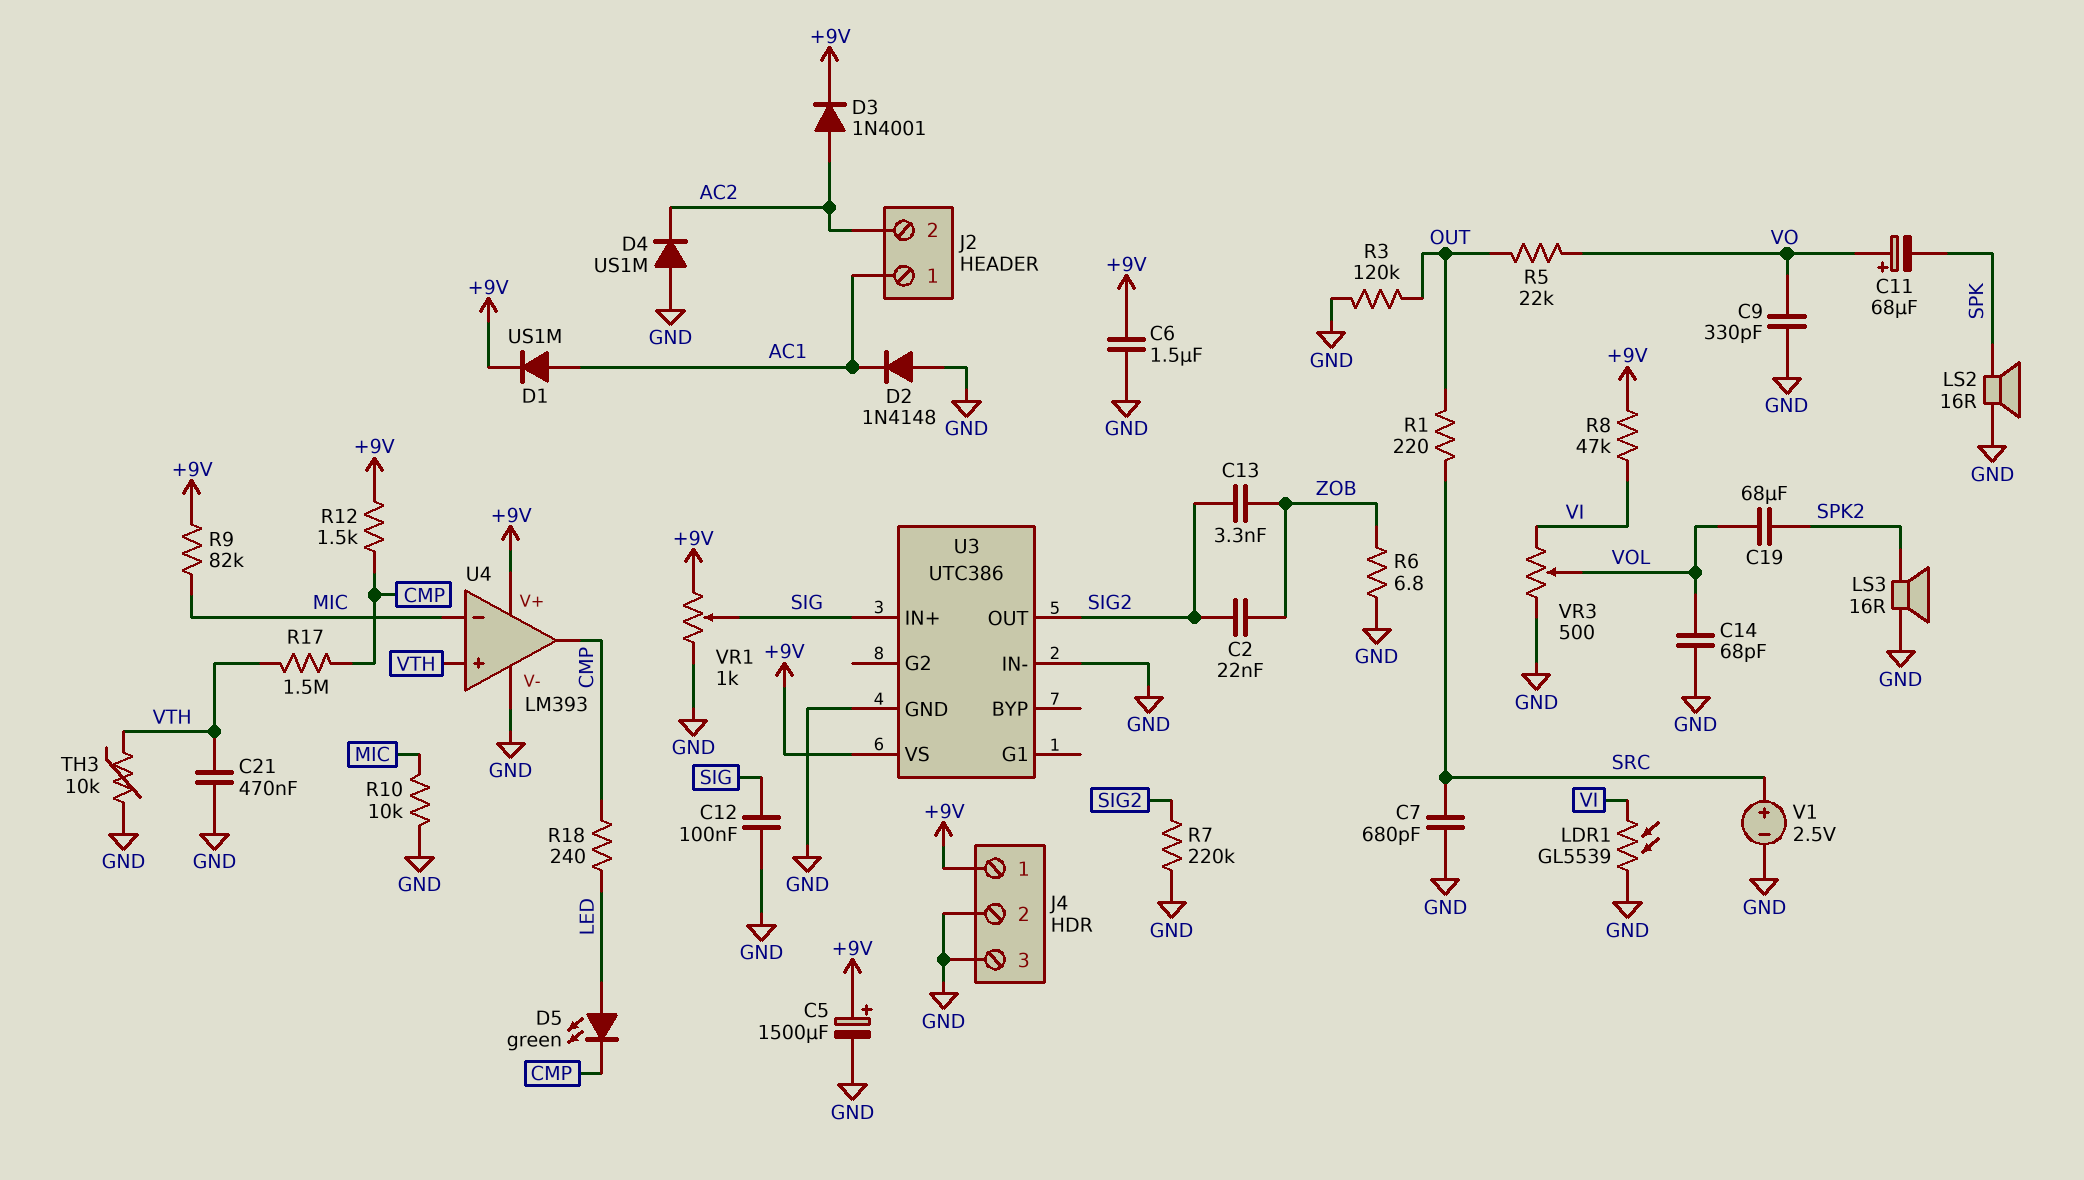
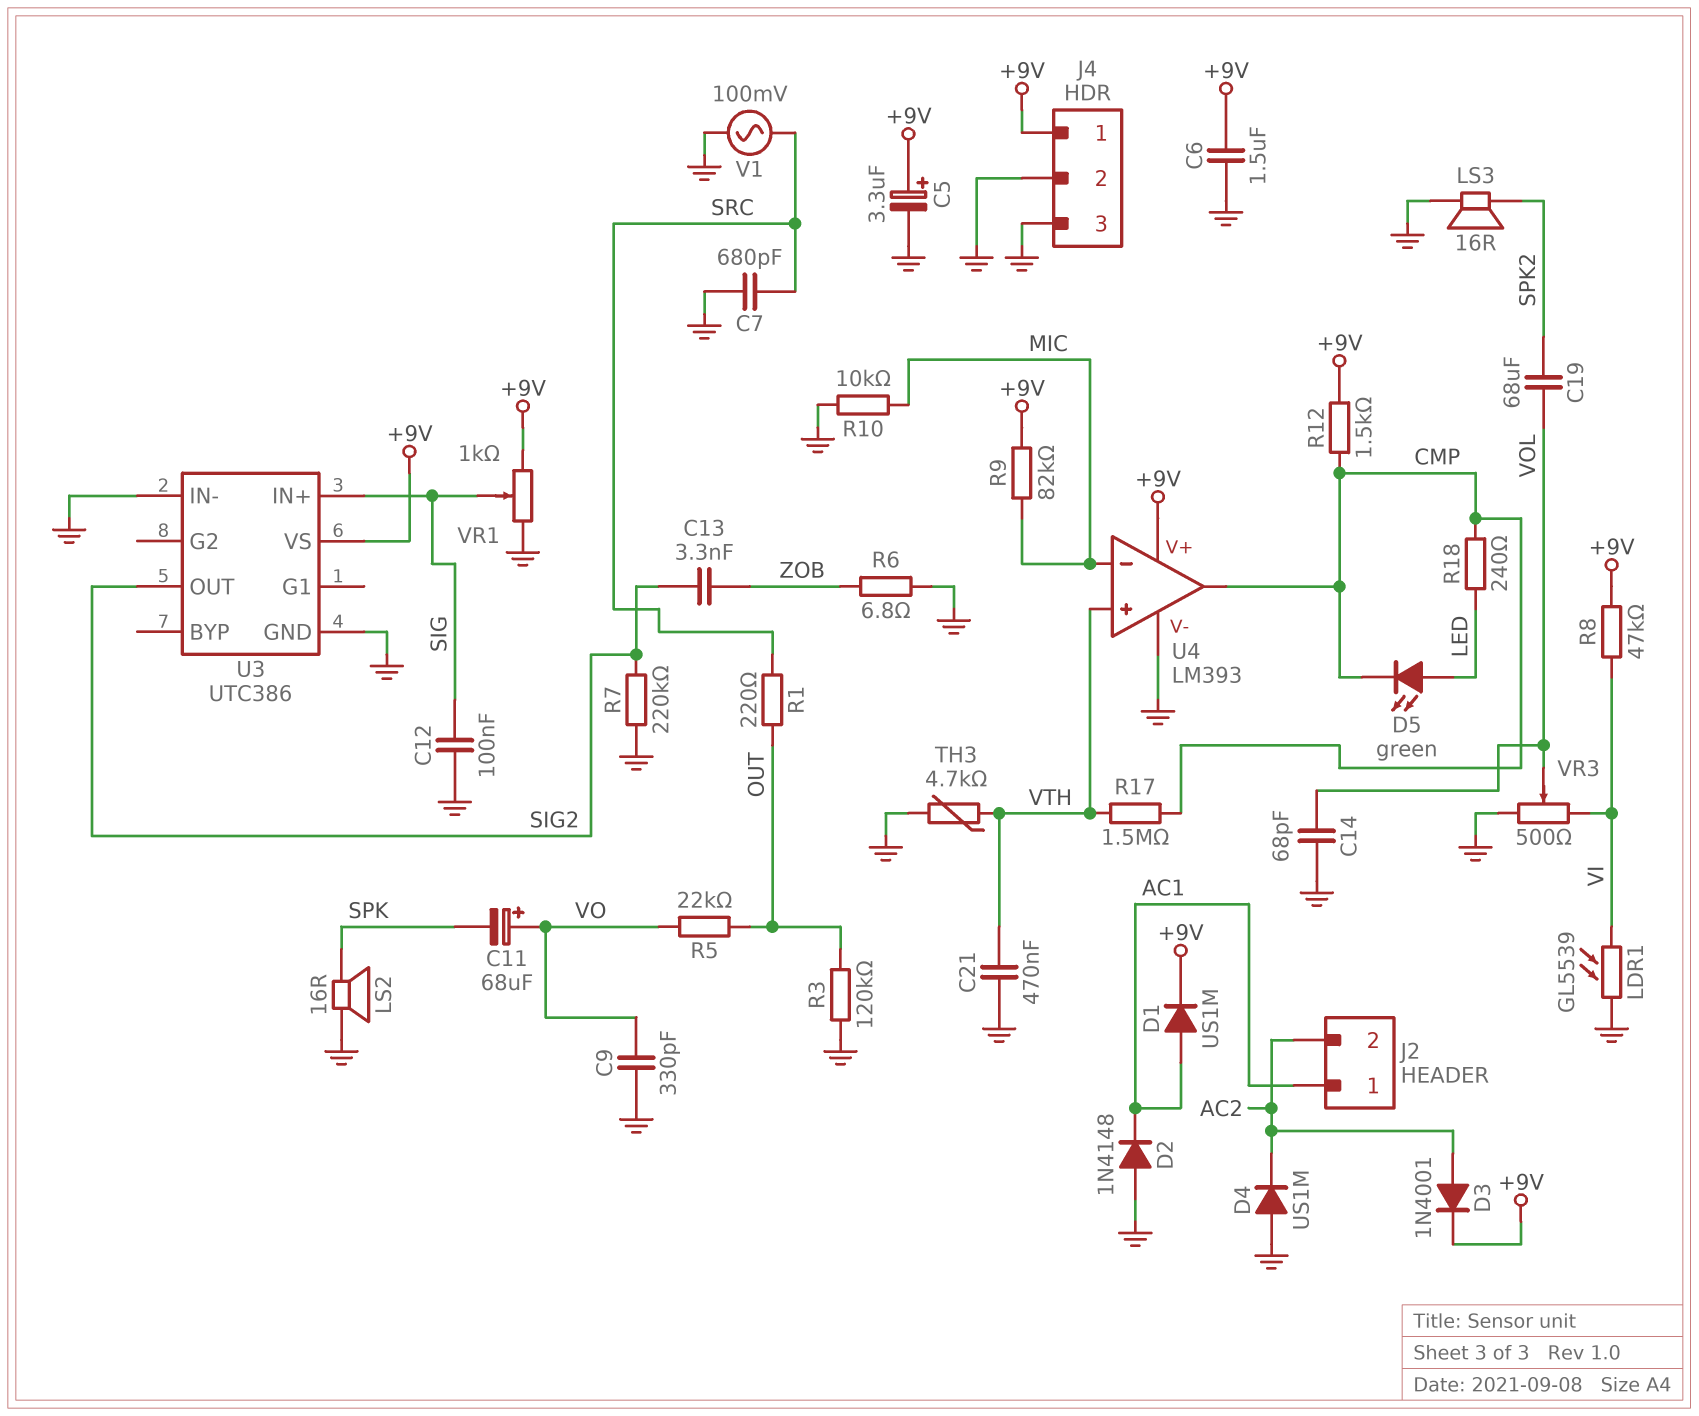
C2: 22nF (SIG2, ZOB) -> none
C5: 1500uF (plus +9V, minus GND) -> 3.3uF (plus +9V, minus GND)
TH3: 10k (GND, VTH) -> 4.7k (GND, VTH)
V1: 2.5V (plus SRC, minus GND) -> AC 100mV (GND, SRC)

